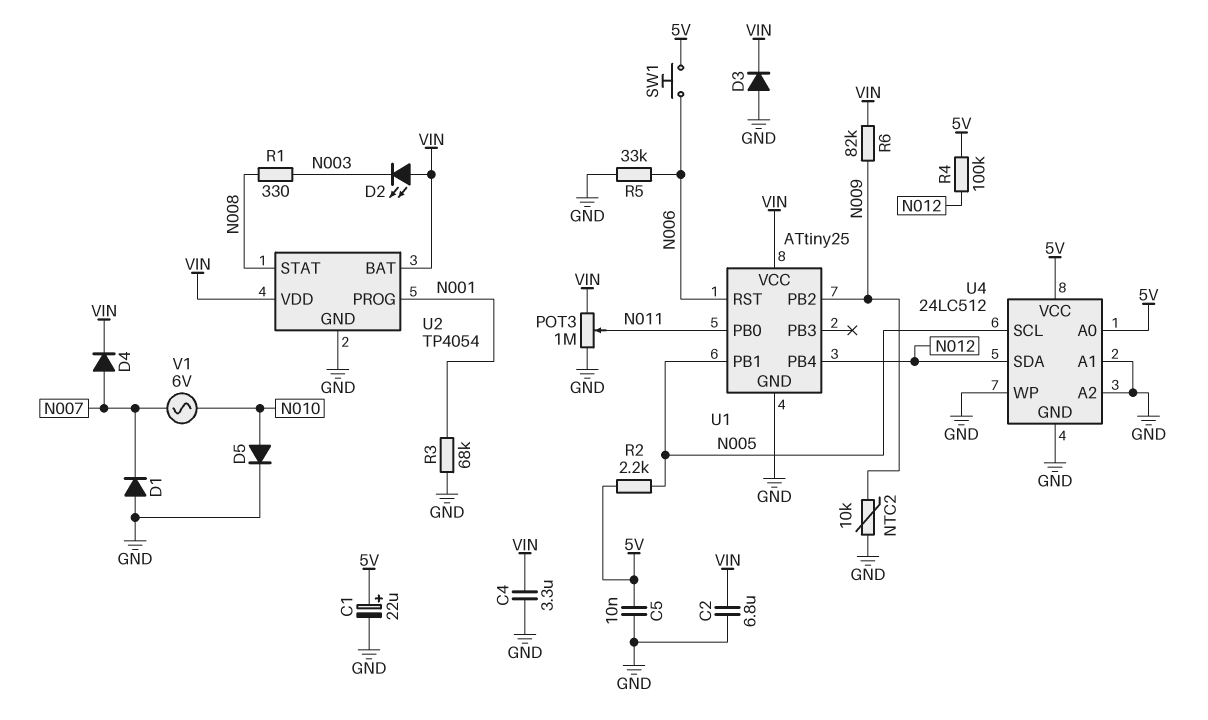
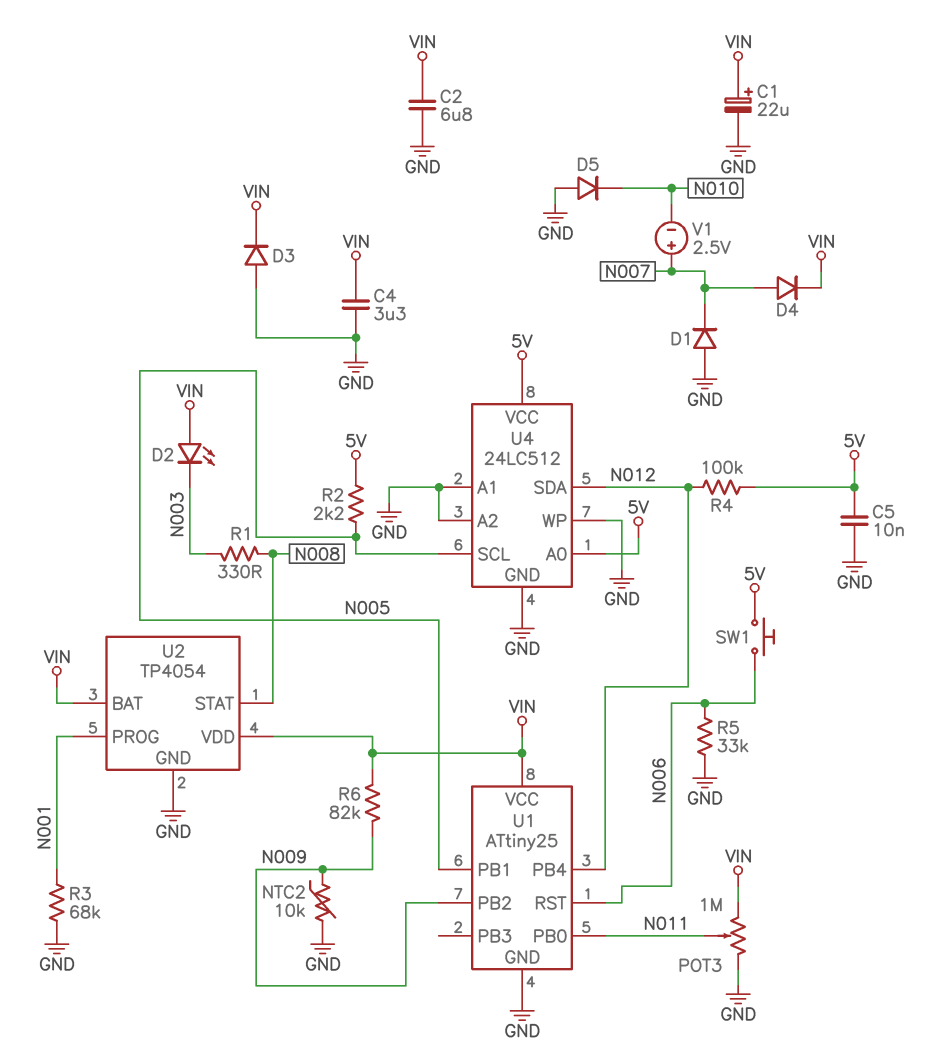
C1: 22uF (plus 5V, minus GND) -> 22uF (plus VIN, minus GND)
D5: diode (A N010, K GND) -> diode (A GND, K N010)
V1: AC 6V (N007, N010) -> 2.5V (plus N007, minus N010)

